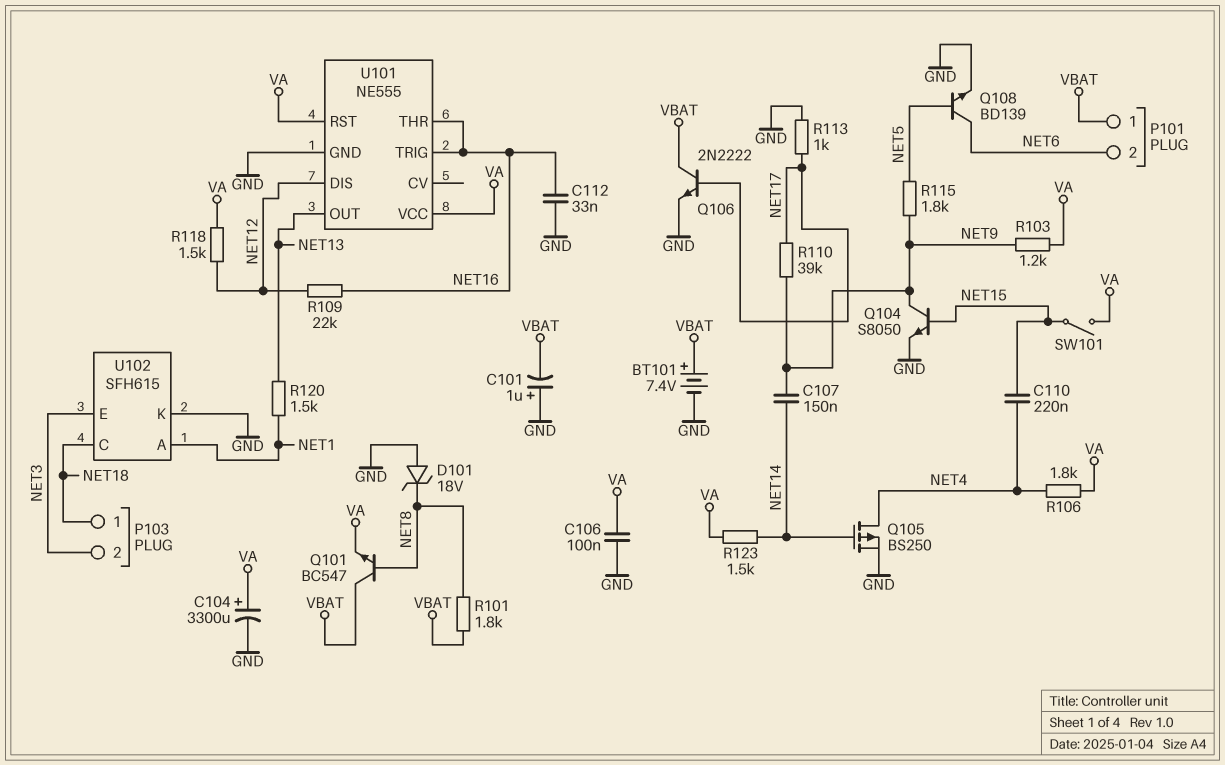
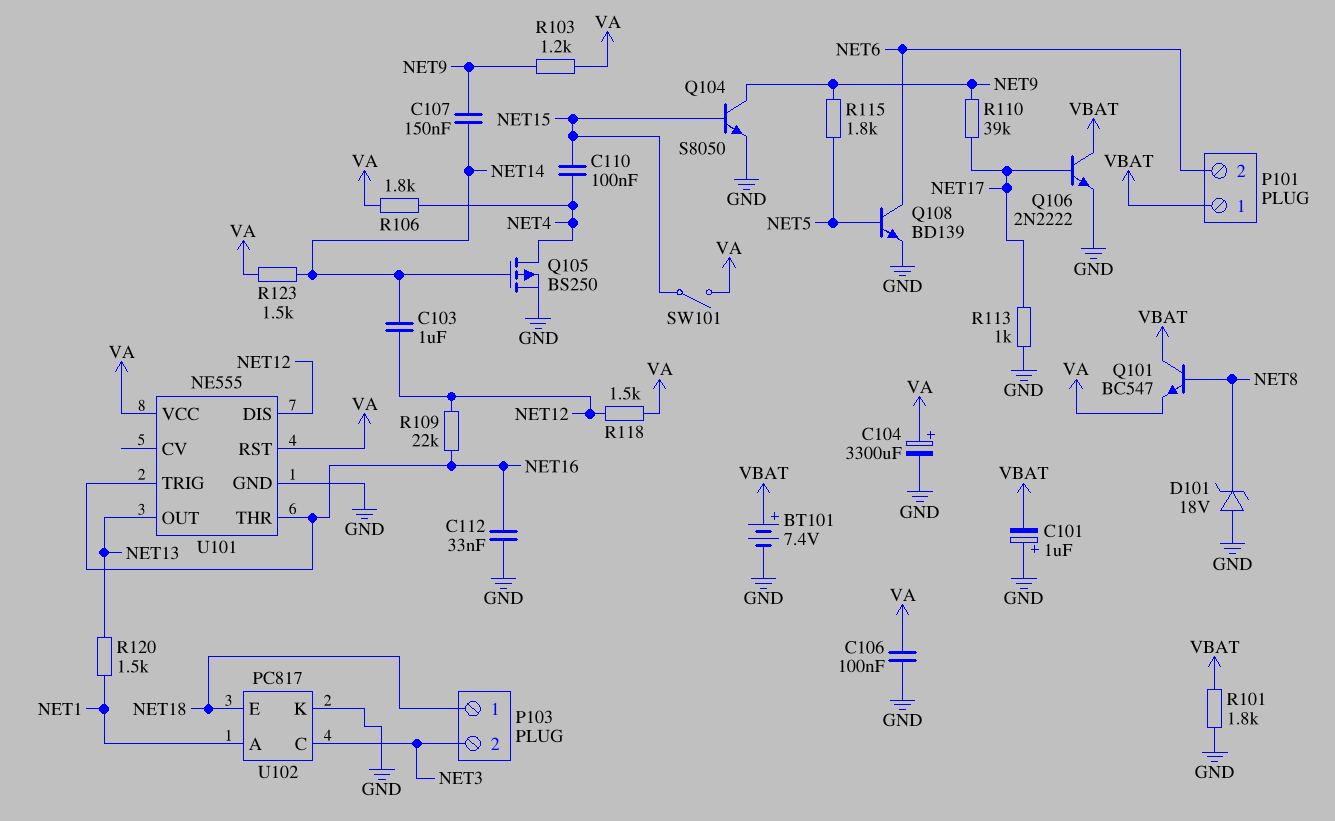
C103: none -> 1uF (NET12, NET14)
C110: 220nF (NET4, NET15) -> 100nF (NET4, NET15)
R101: 1.8k (NET8, VBAT) -> 1.8k (GND, VBAT)
U102: SFH615 -> PC817
U102 pin C: NET18 -> NET3
U102 pin E: NET3 -> NET18

